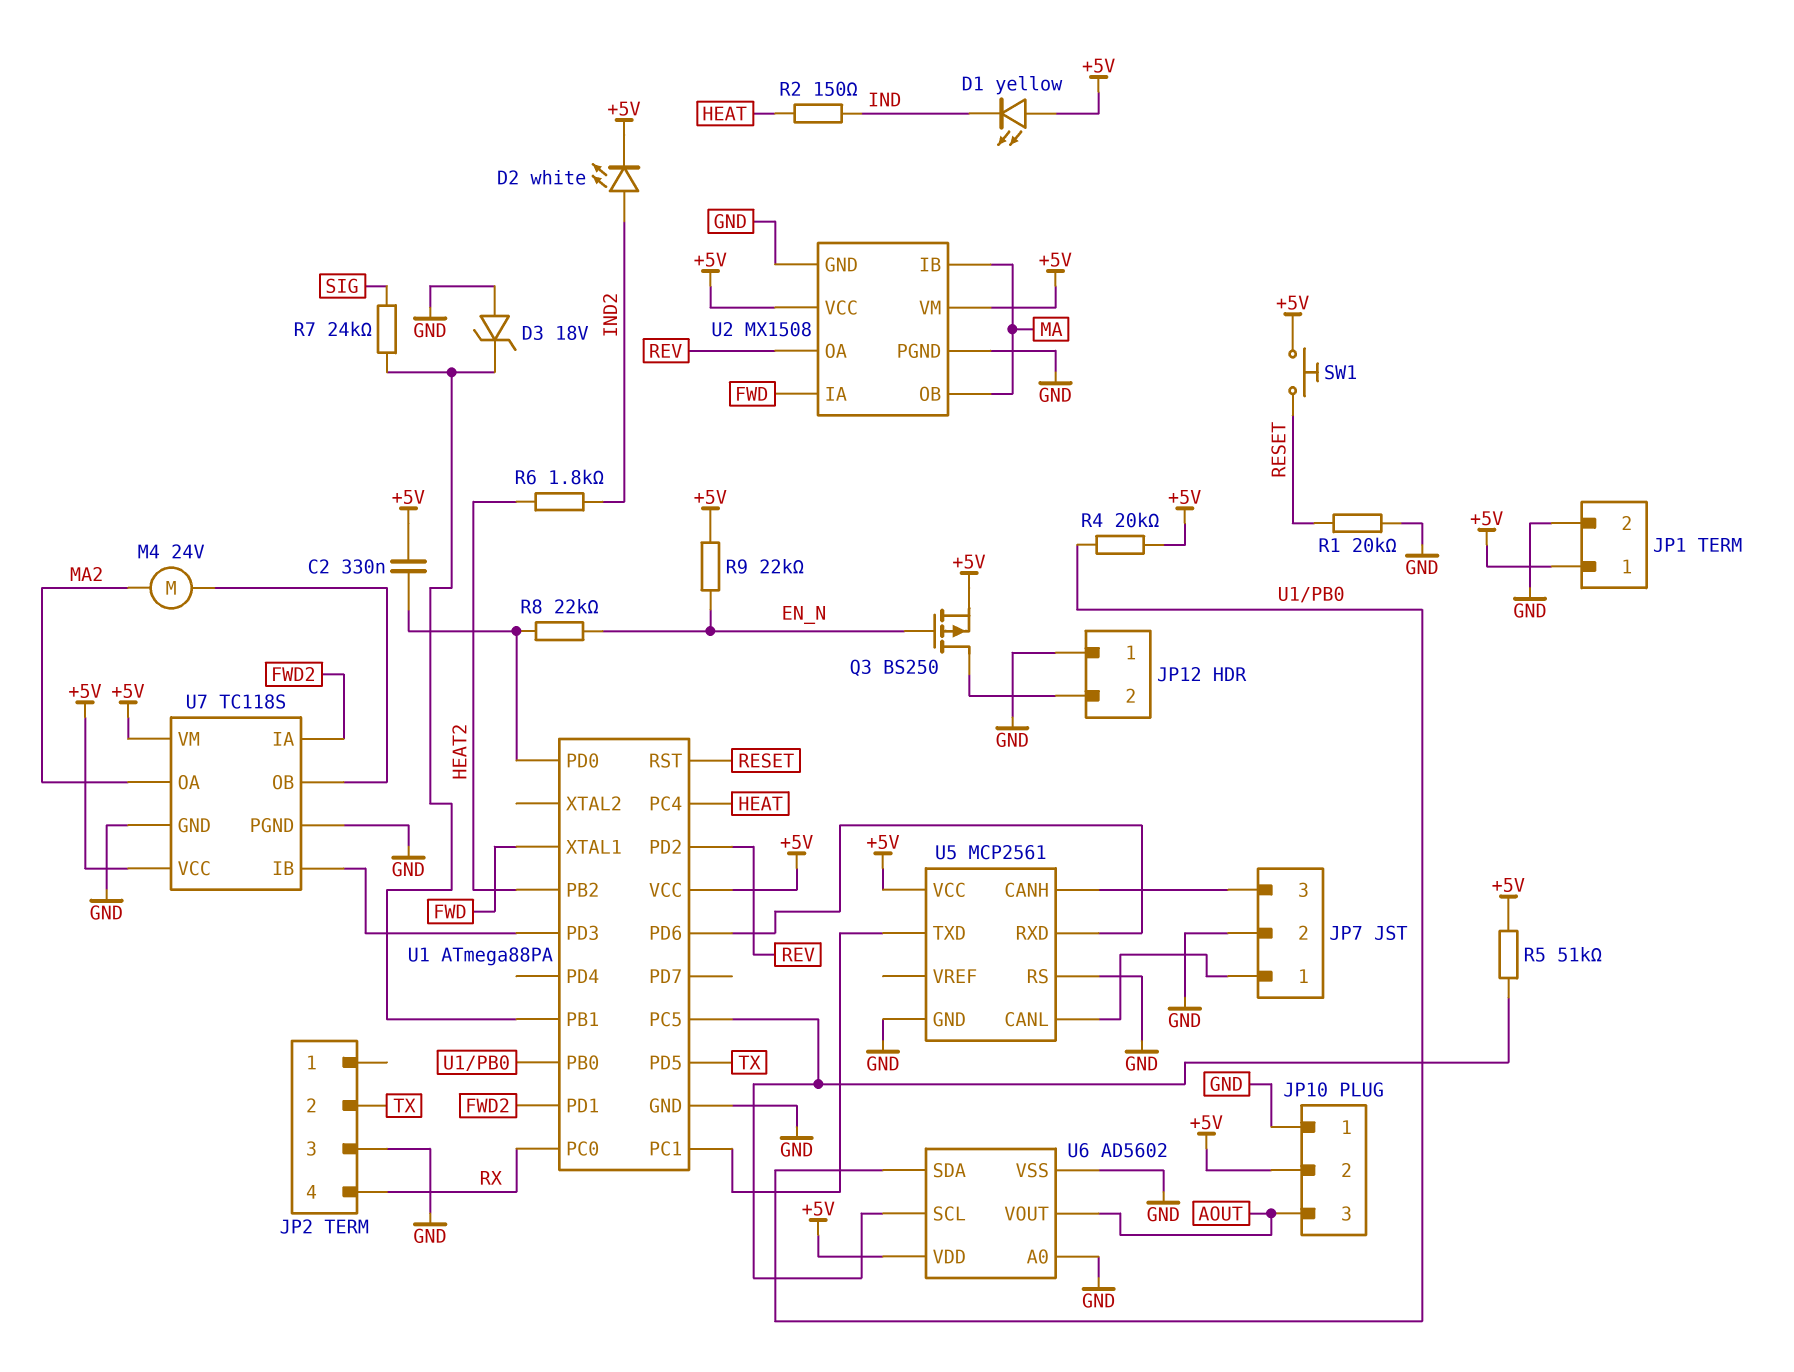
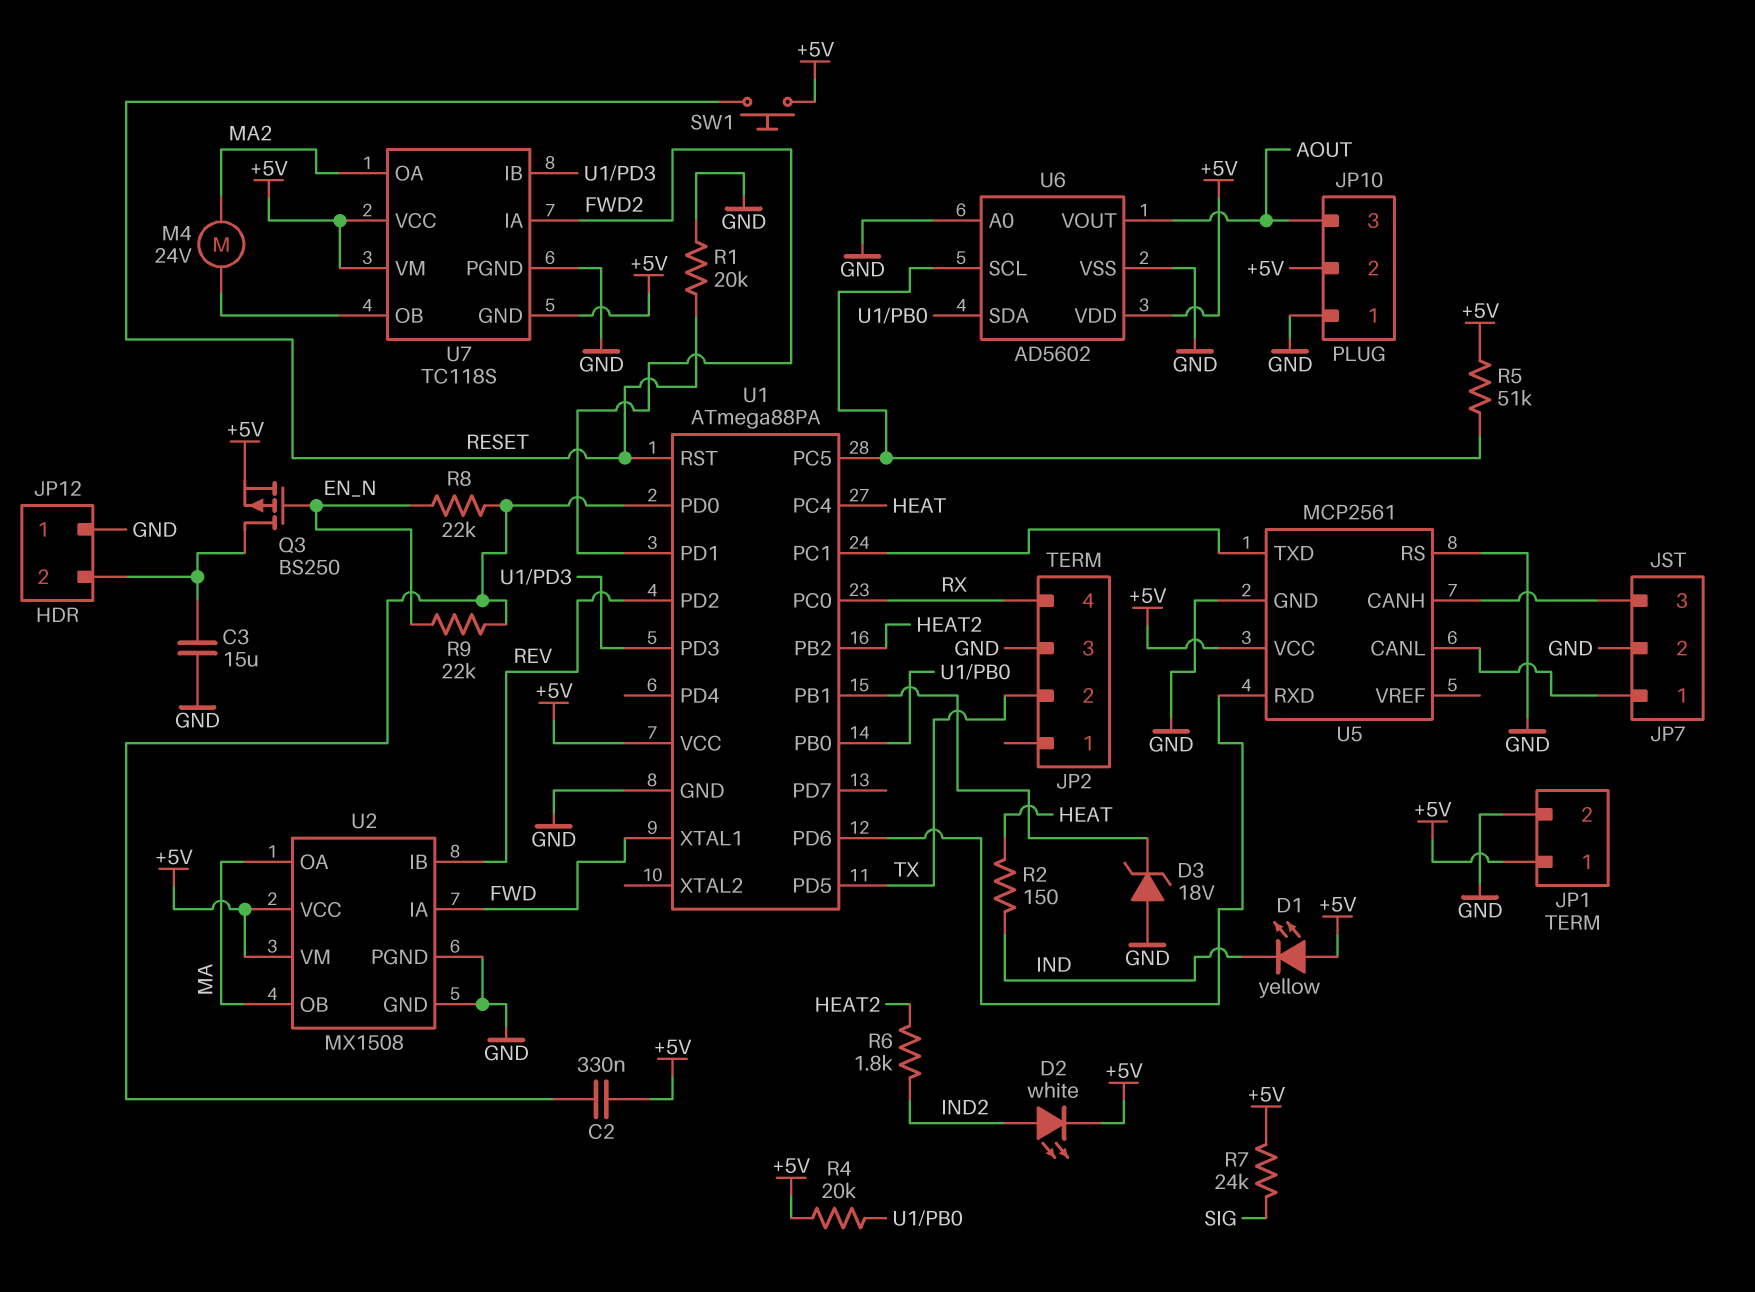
C3: none -> 15uF (GND, JP12/2)
R7: 24k (SIG, U1/PB1) -> 24k (+5V, SIG)
R9: 22k (+5V, EN_N) -> 22k (EN_N, U1/PD0)
U2 pin IB: MA -> REV
U2 pin OA: REV -> MA
U7 pin GND: GND -> +5V

